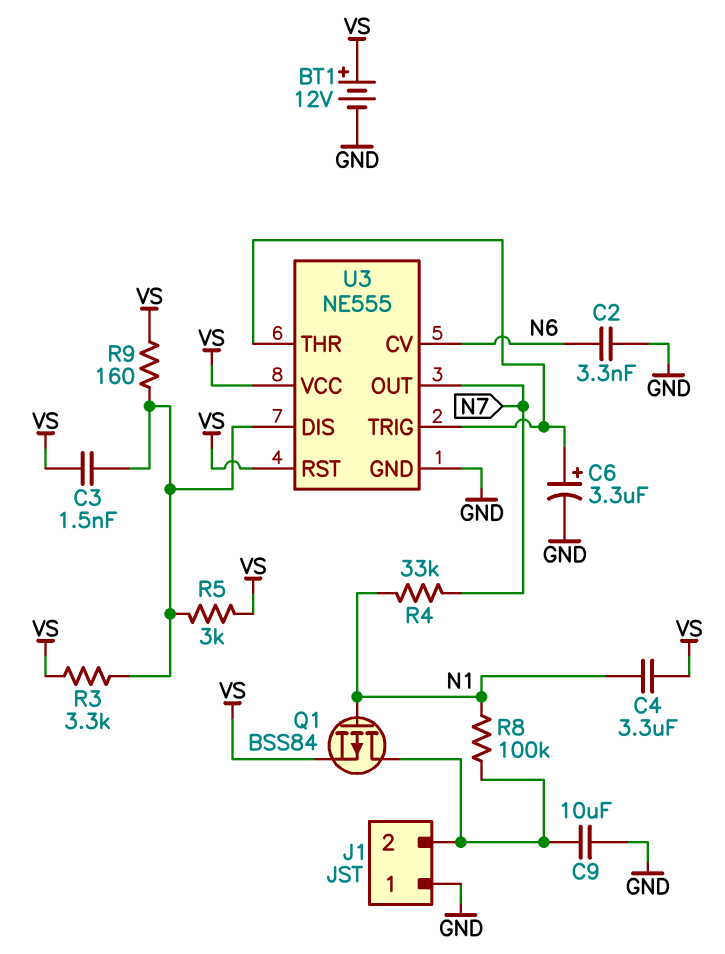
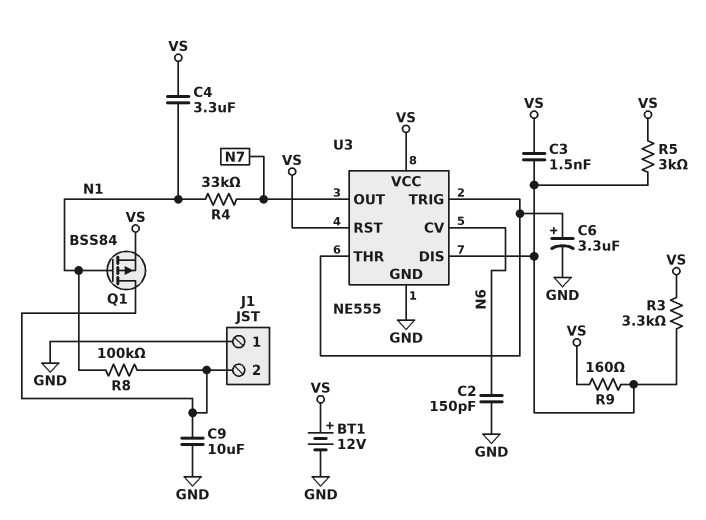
C2: 3.3nF (GND, N6) -> 150pF (GND, N6)

